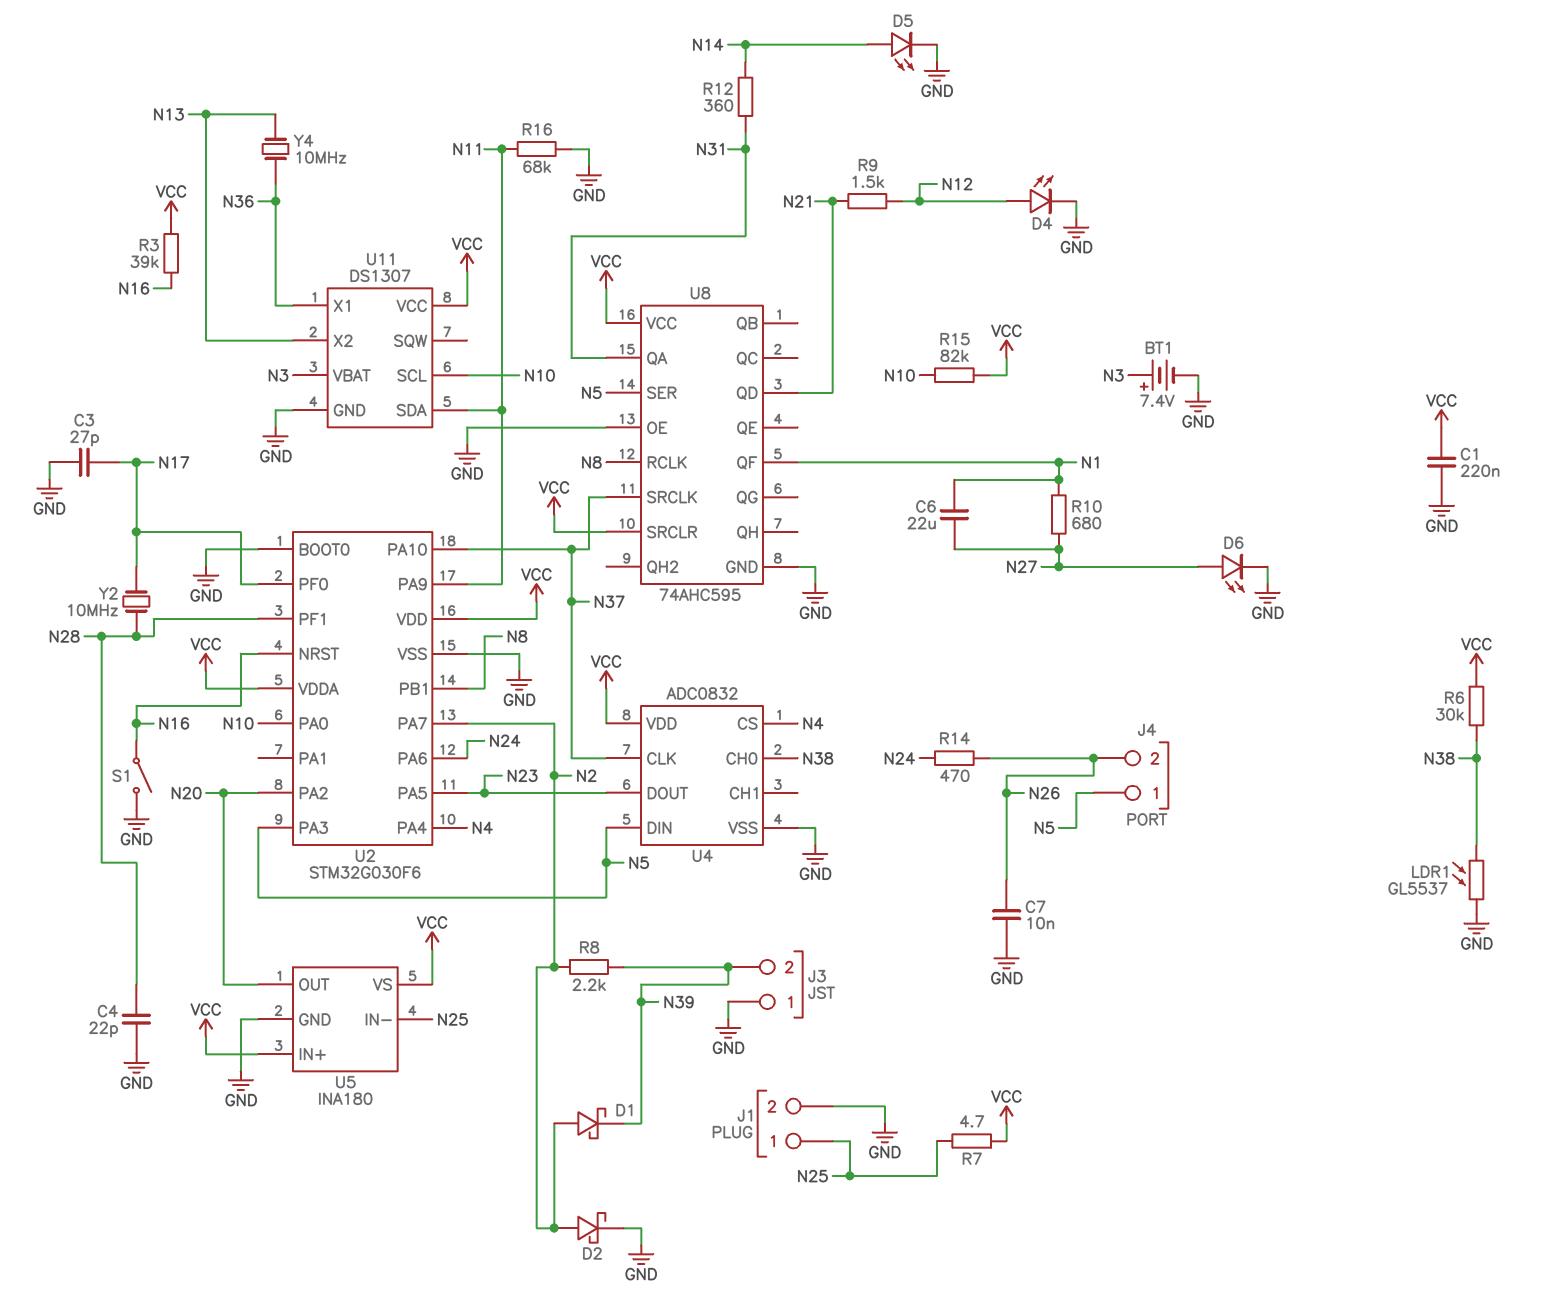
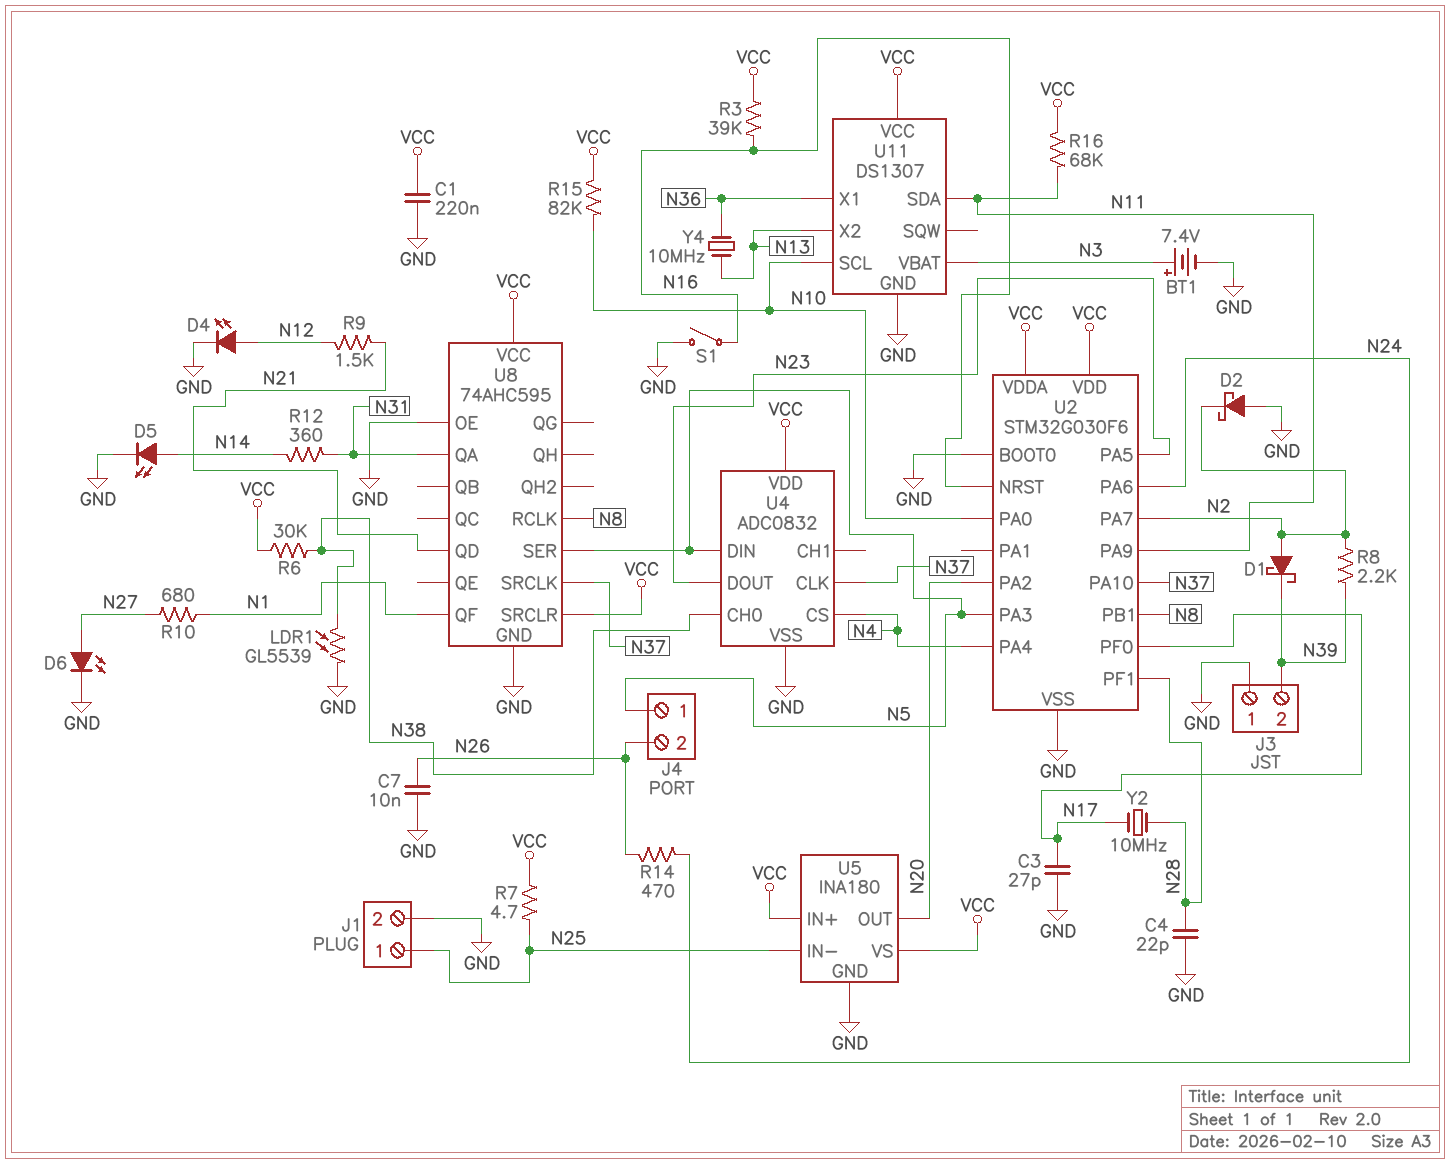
C6: 22uF (N1, N27) -> none
D2: schottky (A N2, K GND) -> schottky (A GND, K N2)
LDR1: GL5537 (GND, N38) -> GL5539 (GND, N38)
R16: 68k (GND, N11) -> 68k (N11, VCC)

